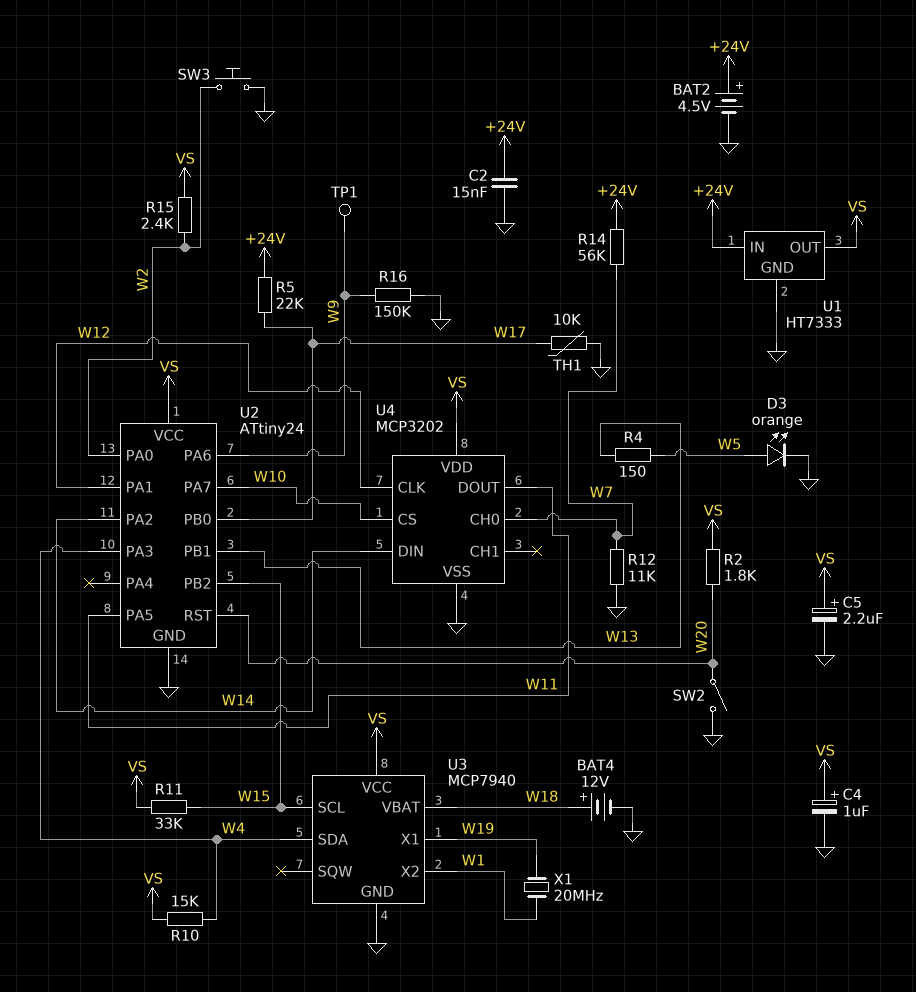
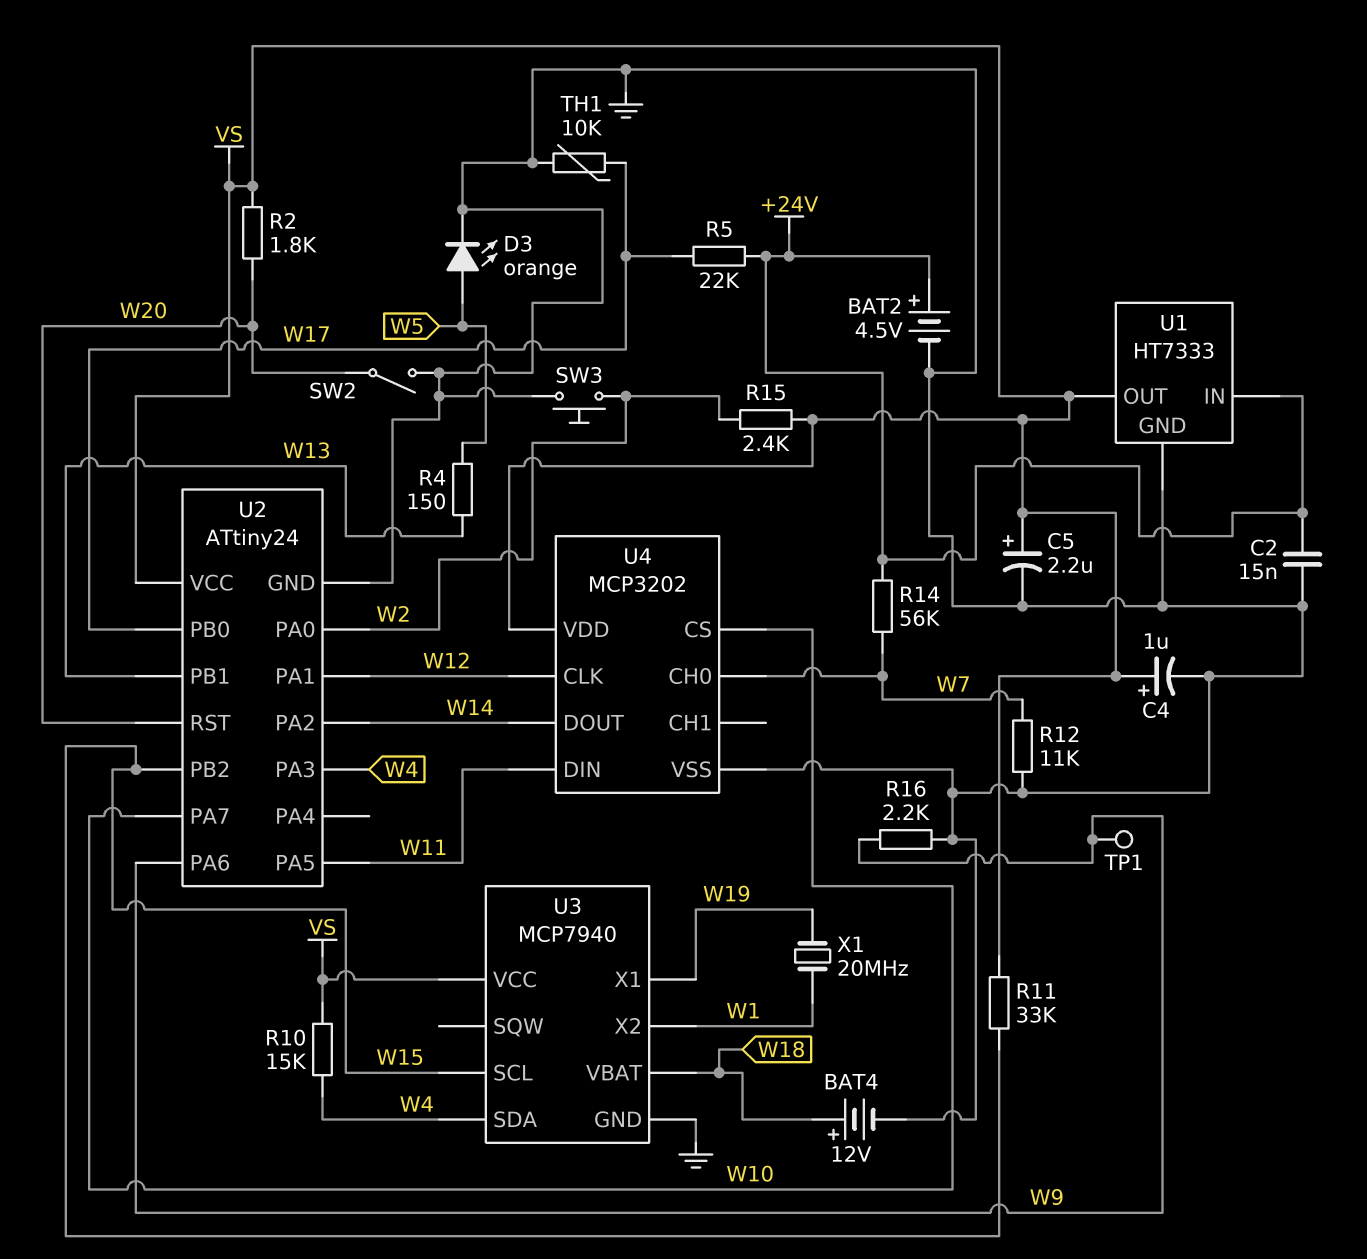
R16: 150k (GND, W9) -> 2.2k (GND, W9)
U4 pin DIN: W14 -> W11
U4 pin DOUT: W11 -> W14

